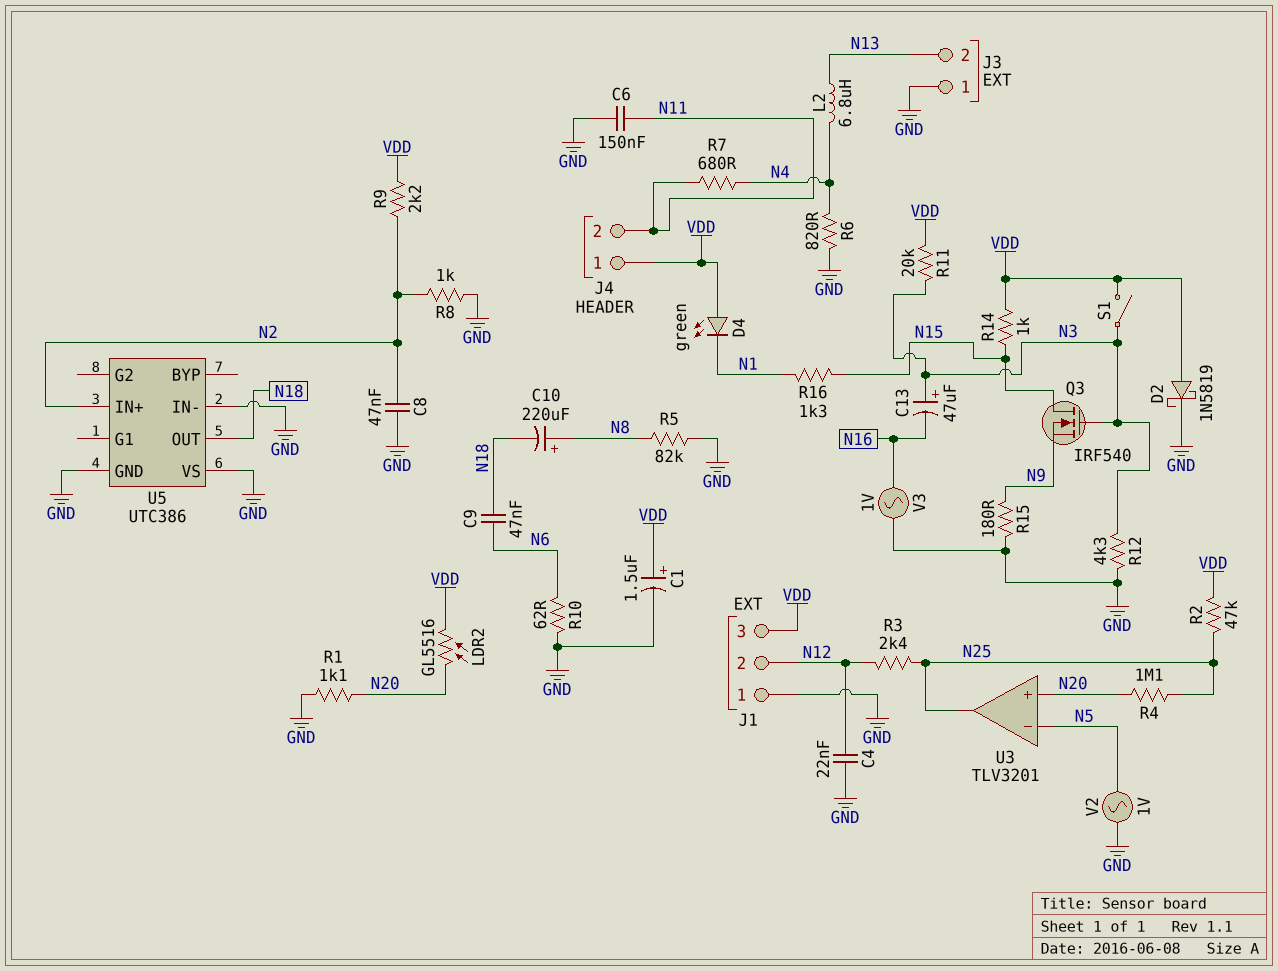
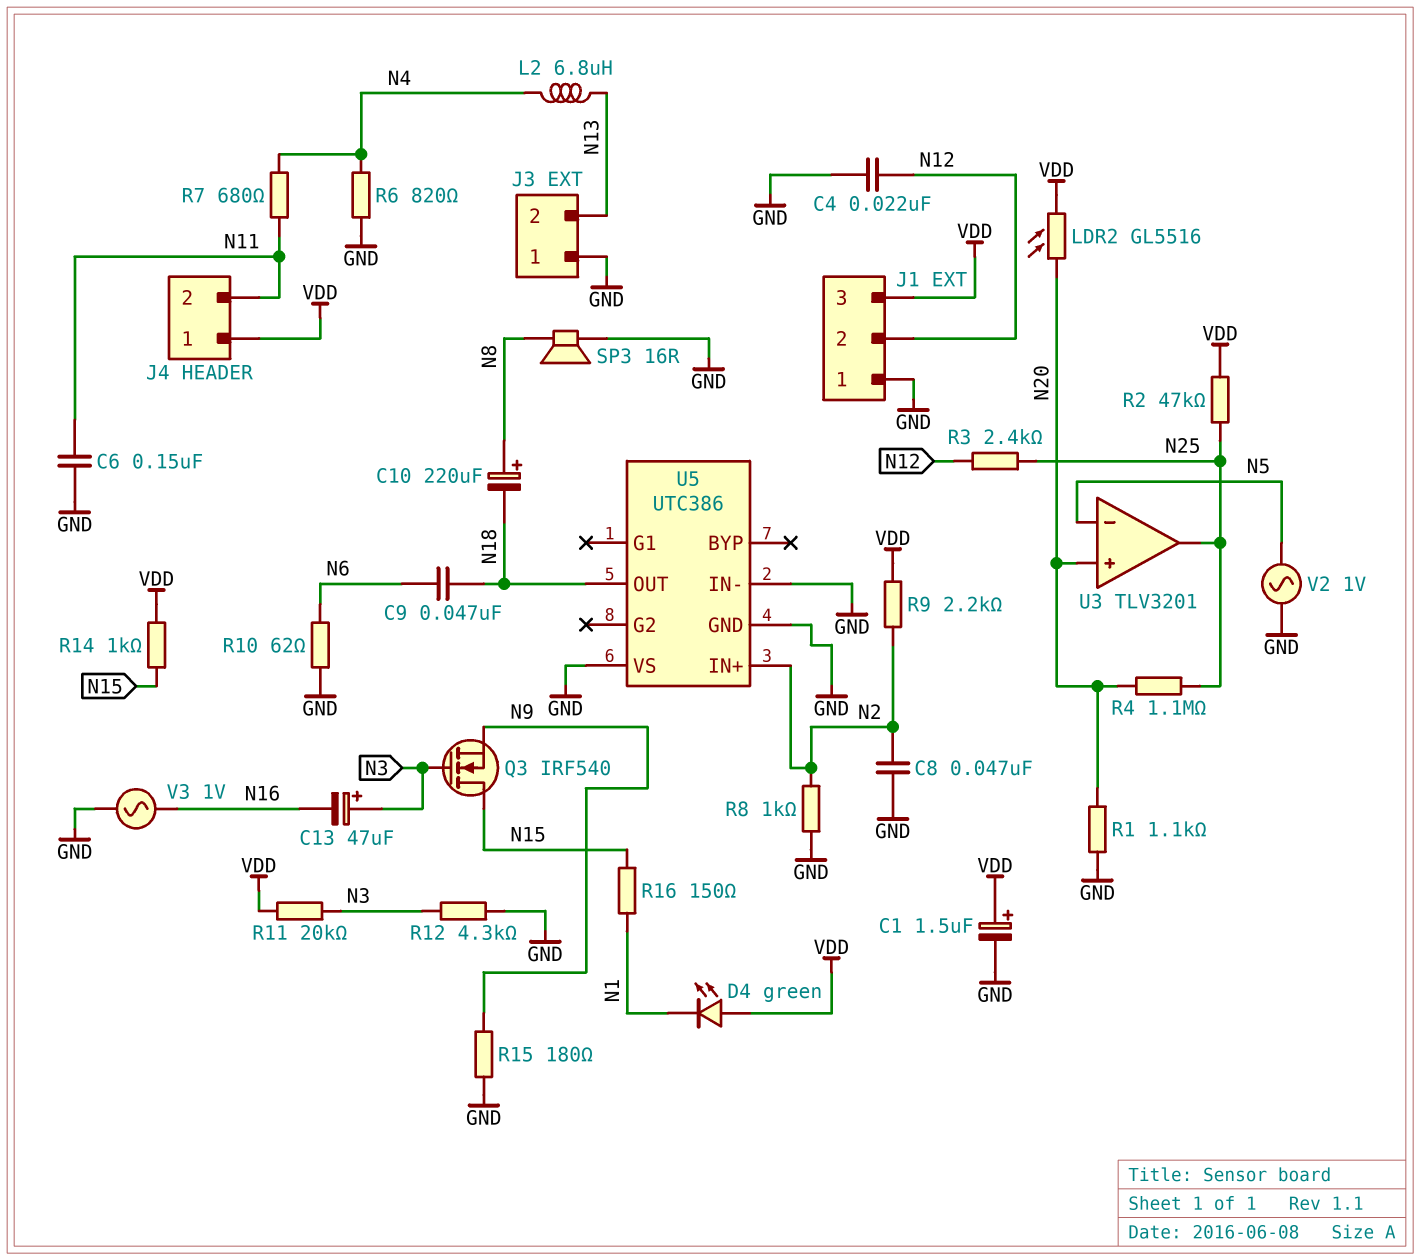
D2: schottky 1N5819 (A VDD, K GND) -> none
R5: 82k (GND, N8) -> none
R16: 1.3k (N1, N15) -> 150 (N1, N15)
S1: switch (N3, VDD) -> none
SP3: none -> speaker 16R (GND, N8)

